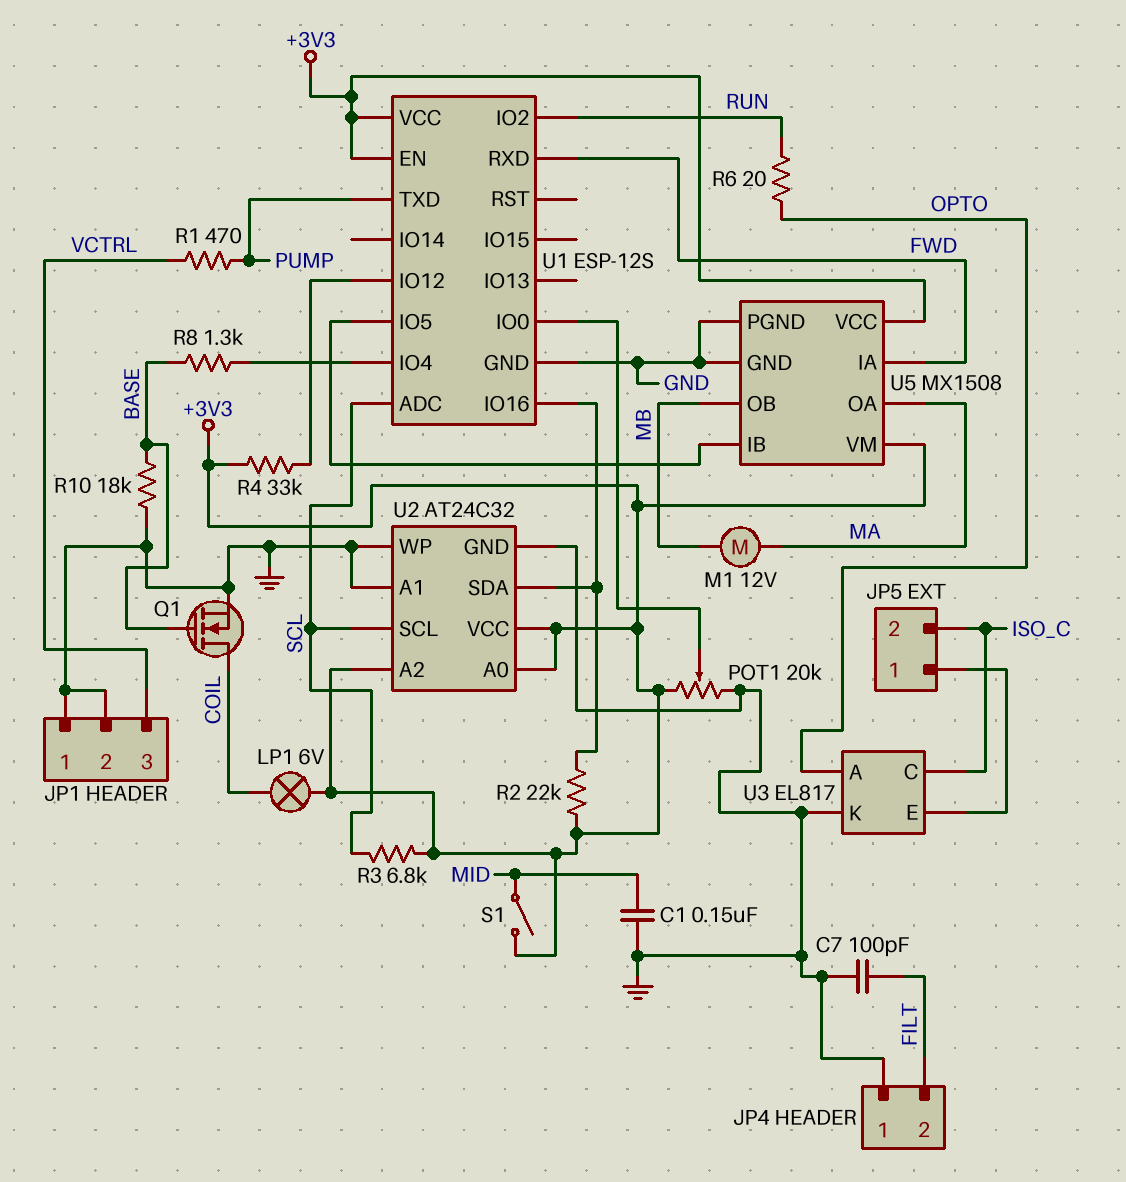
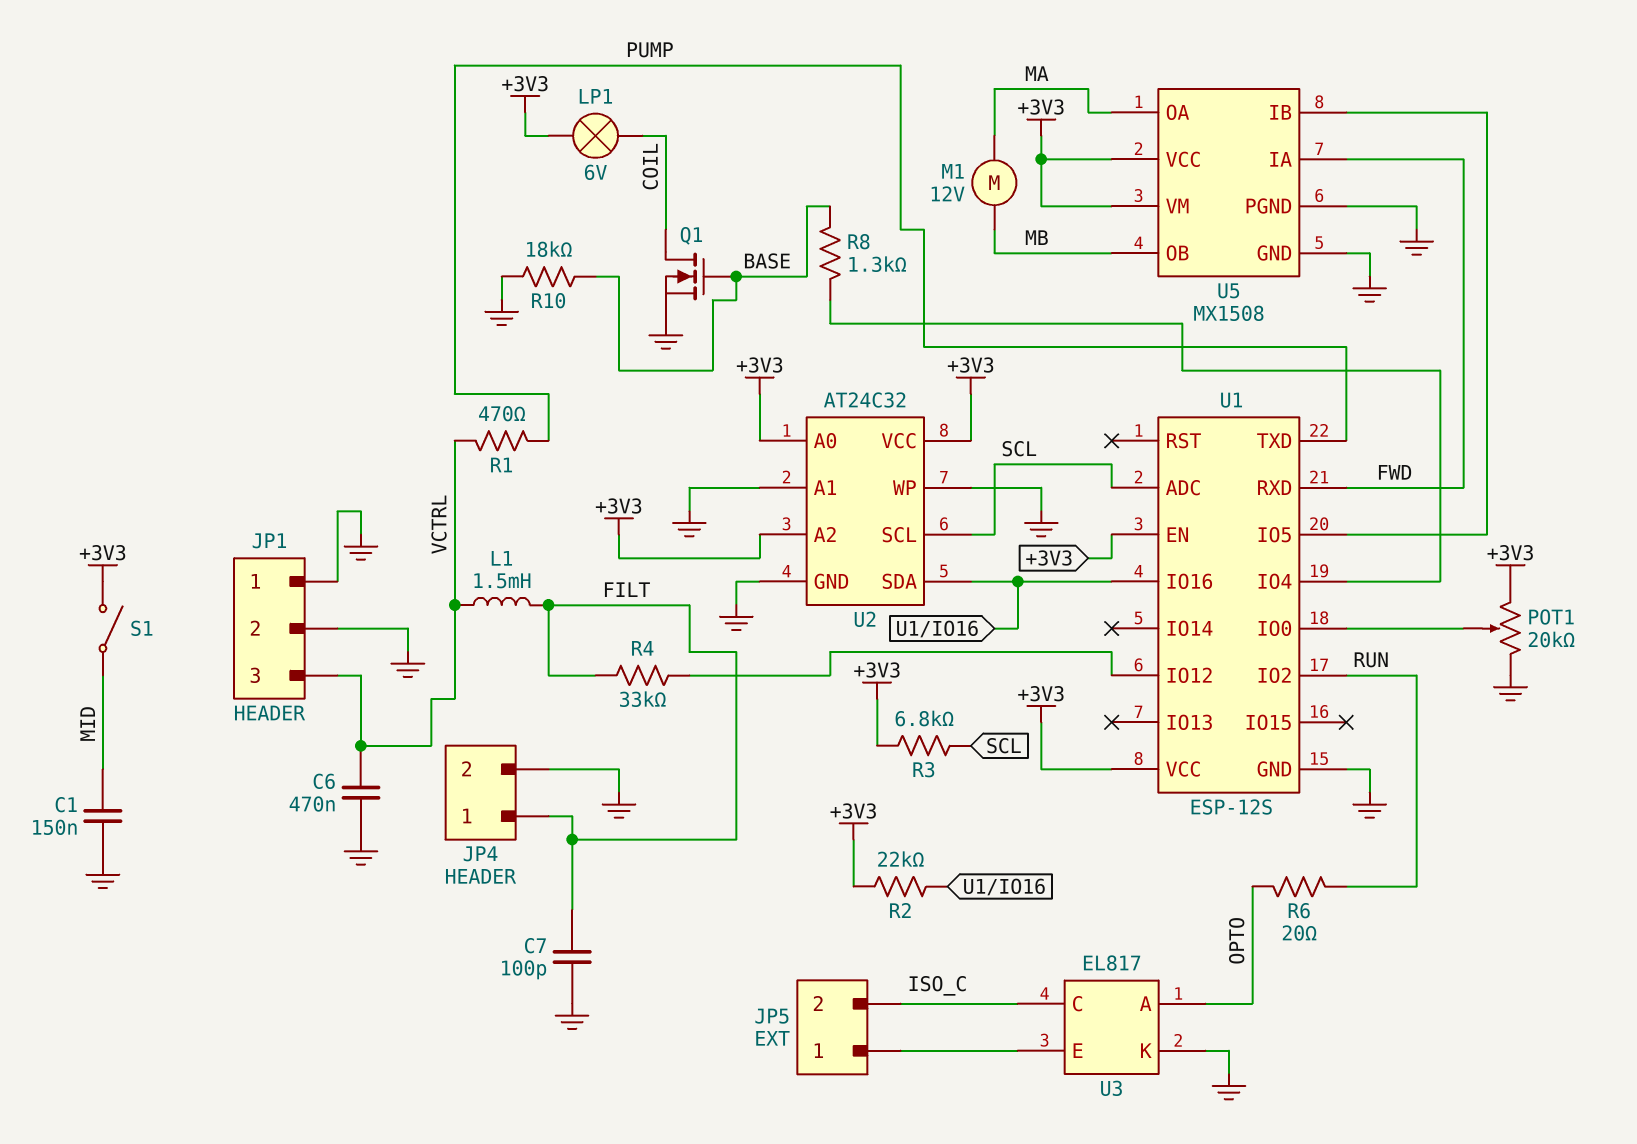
C6: none -> 470nF (GND, VCTRL)
JP4 pin 1: GND -> FILT
JP4 pin 2: FILT -> GND
L1: none -> 1.5mH (FILT, VCTRL)
R4: 33k (+3V3, U1/IO12) -> 33k (FILT, U1/IO12)

